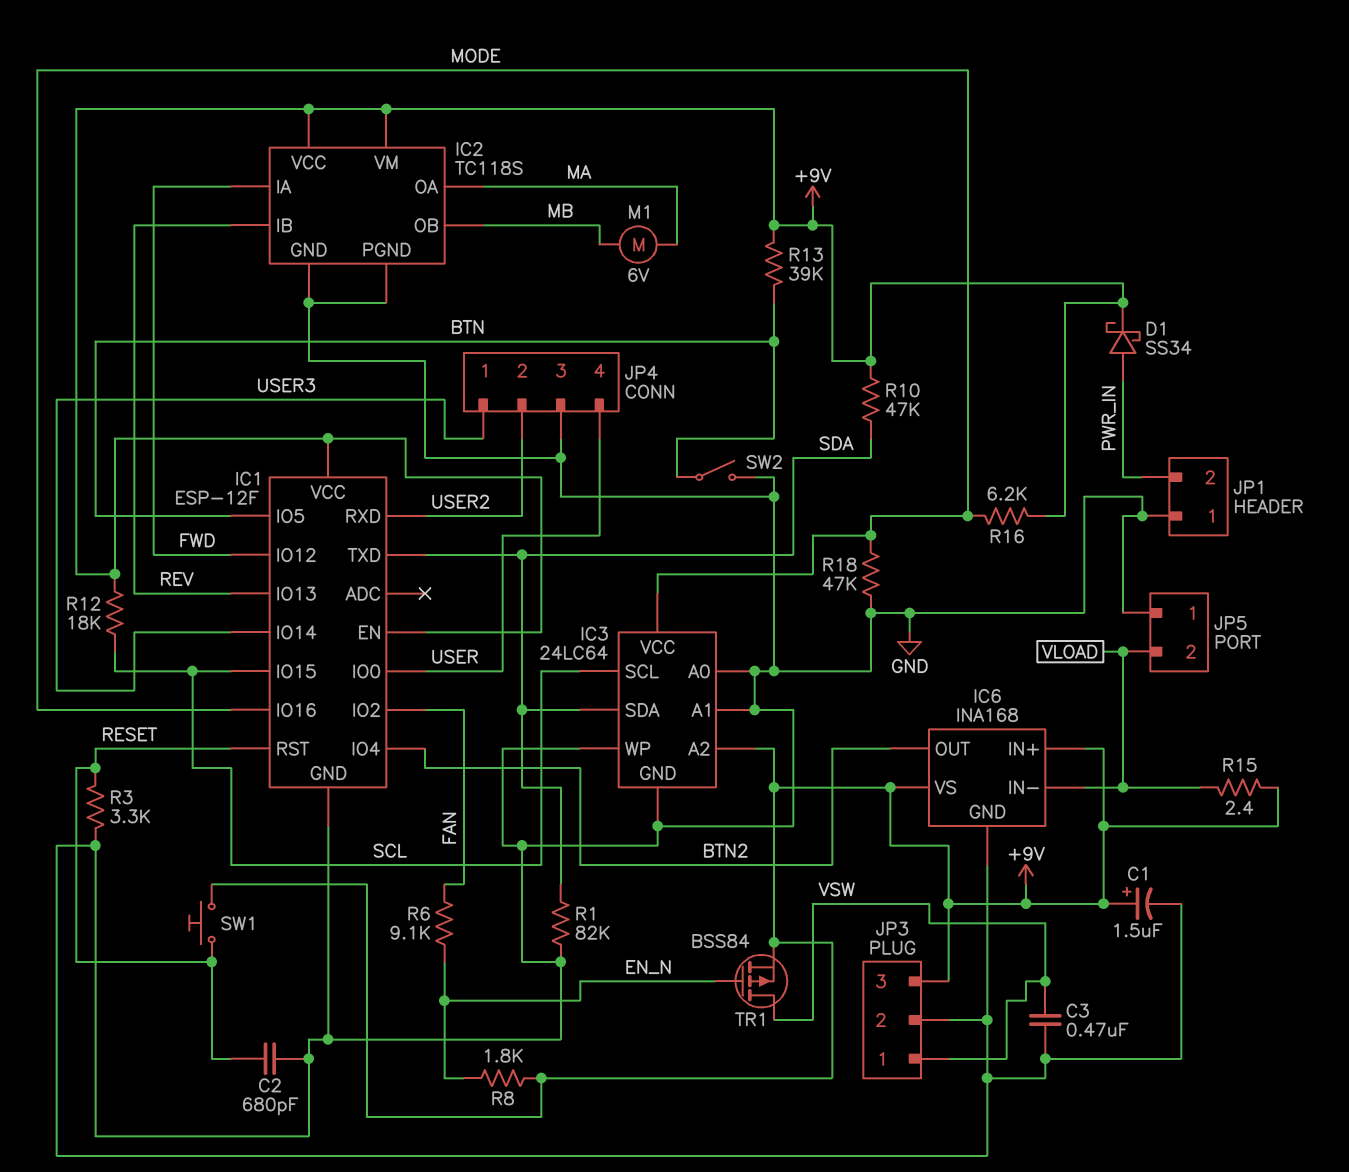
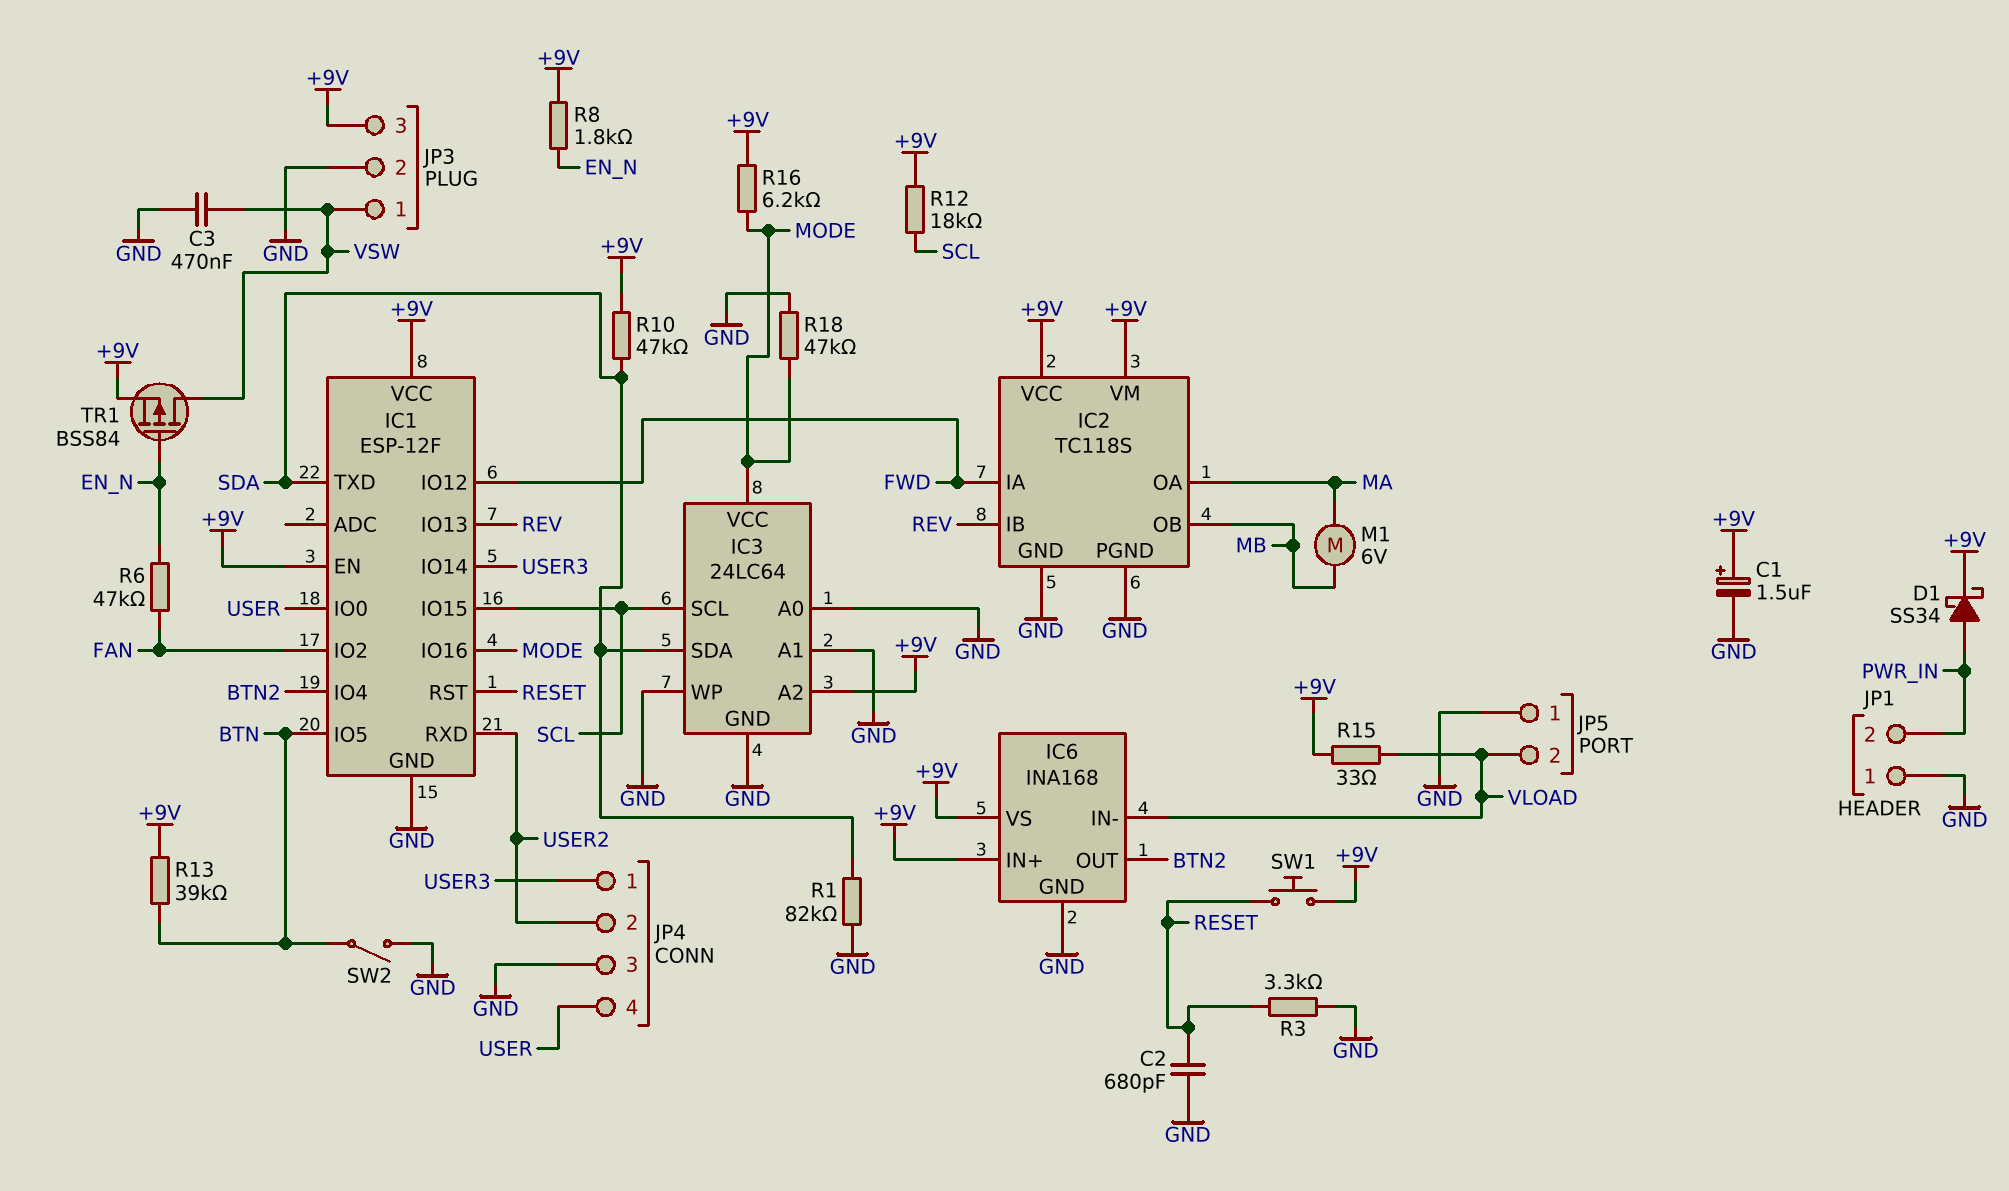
R6: 9.1k (EN_N, FAN) -> 47k (EN_N, FAN)
R15: 2.4 (+9V, VLOAD) -> 33 (+9V, VLOAD)

